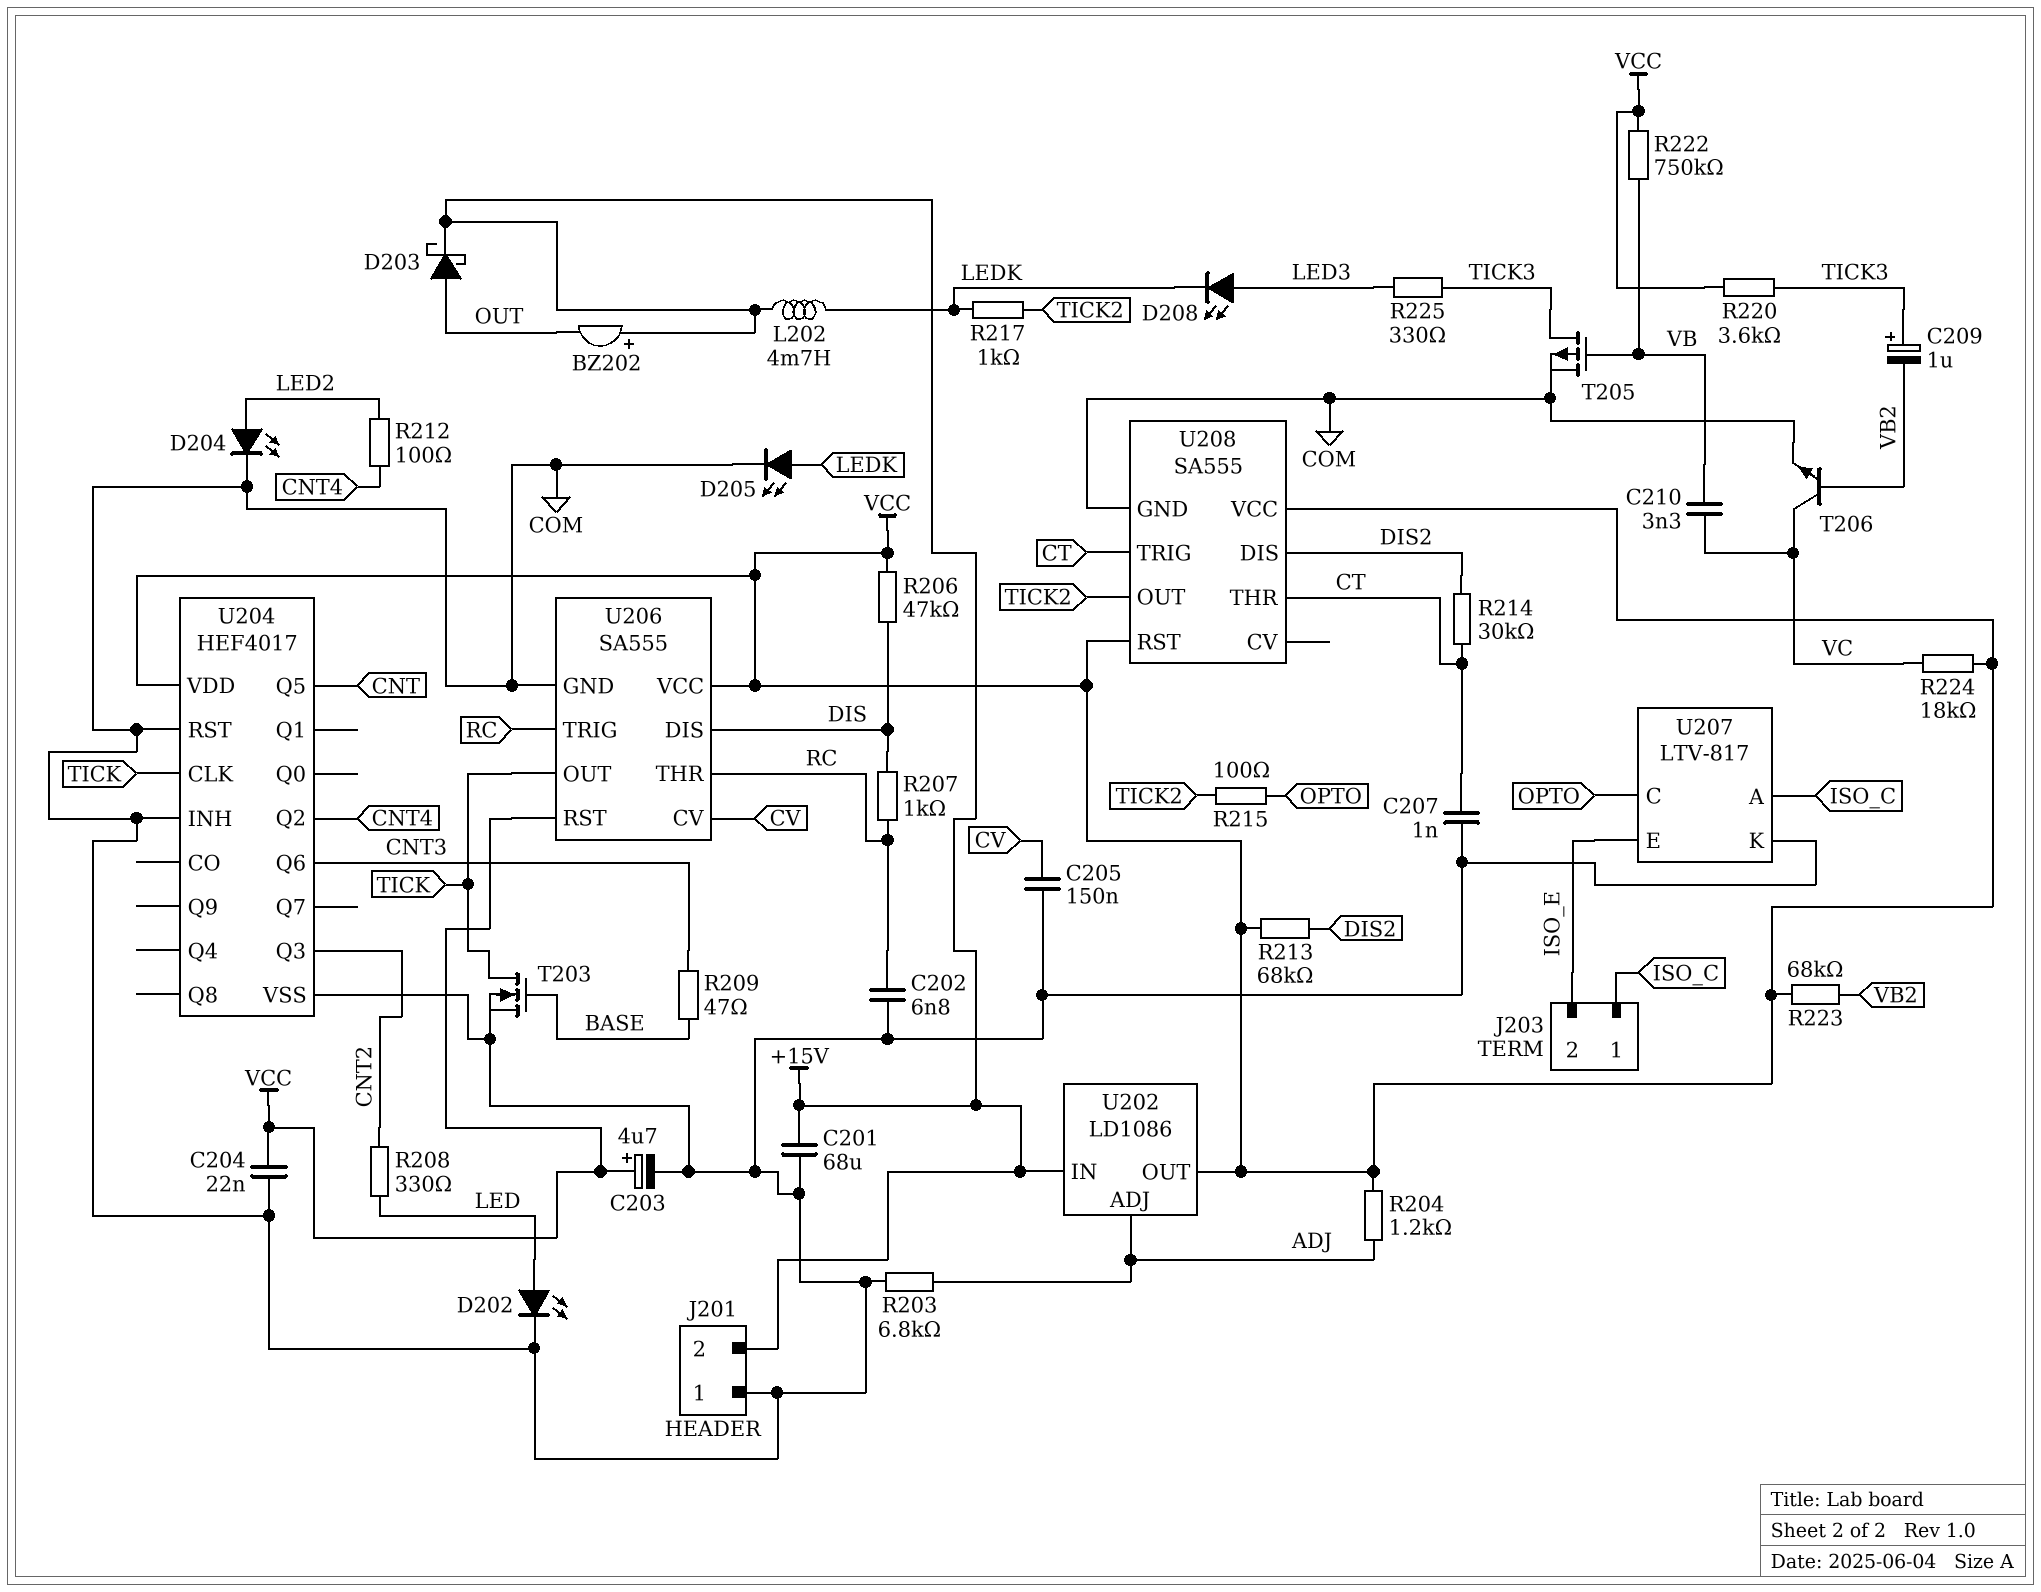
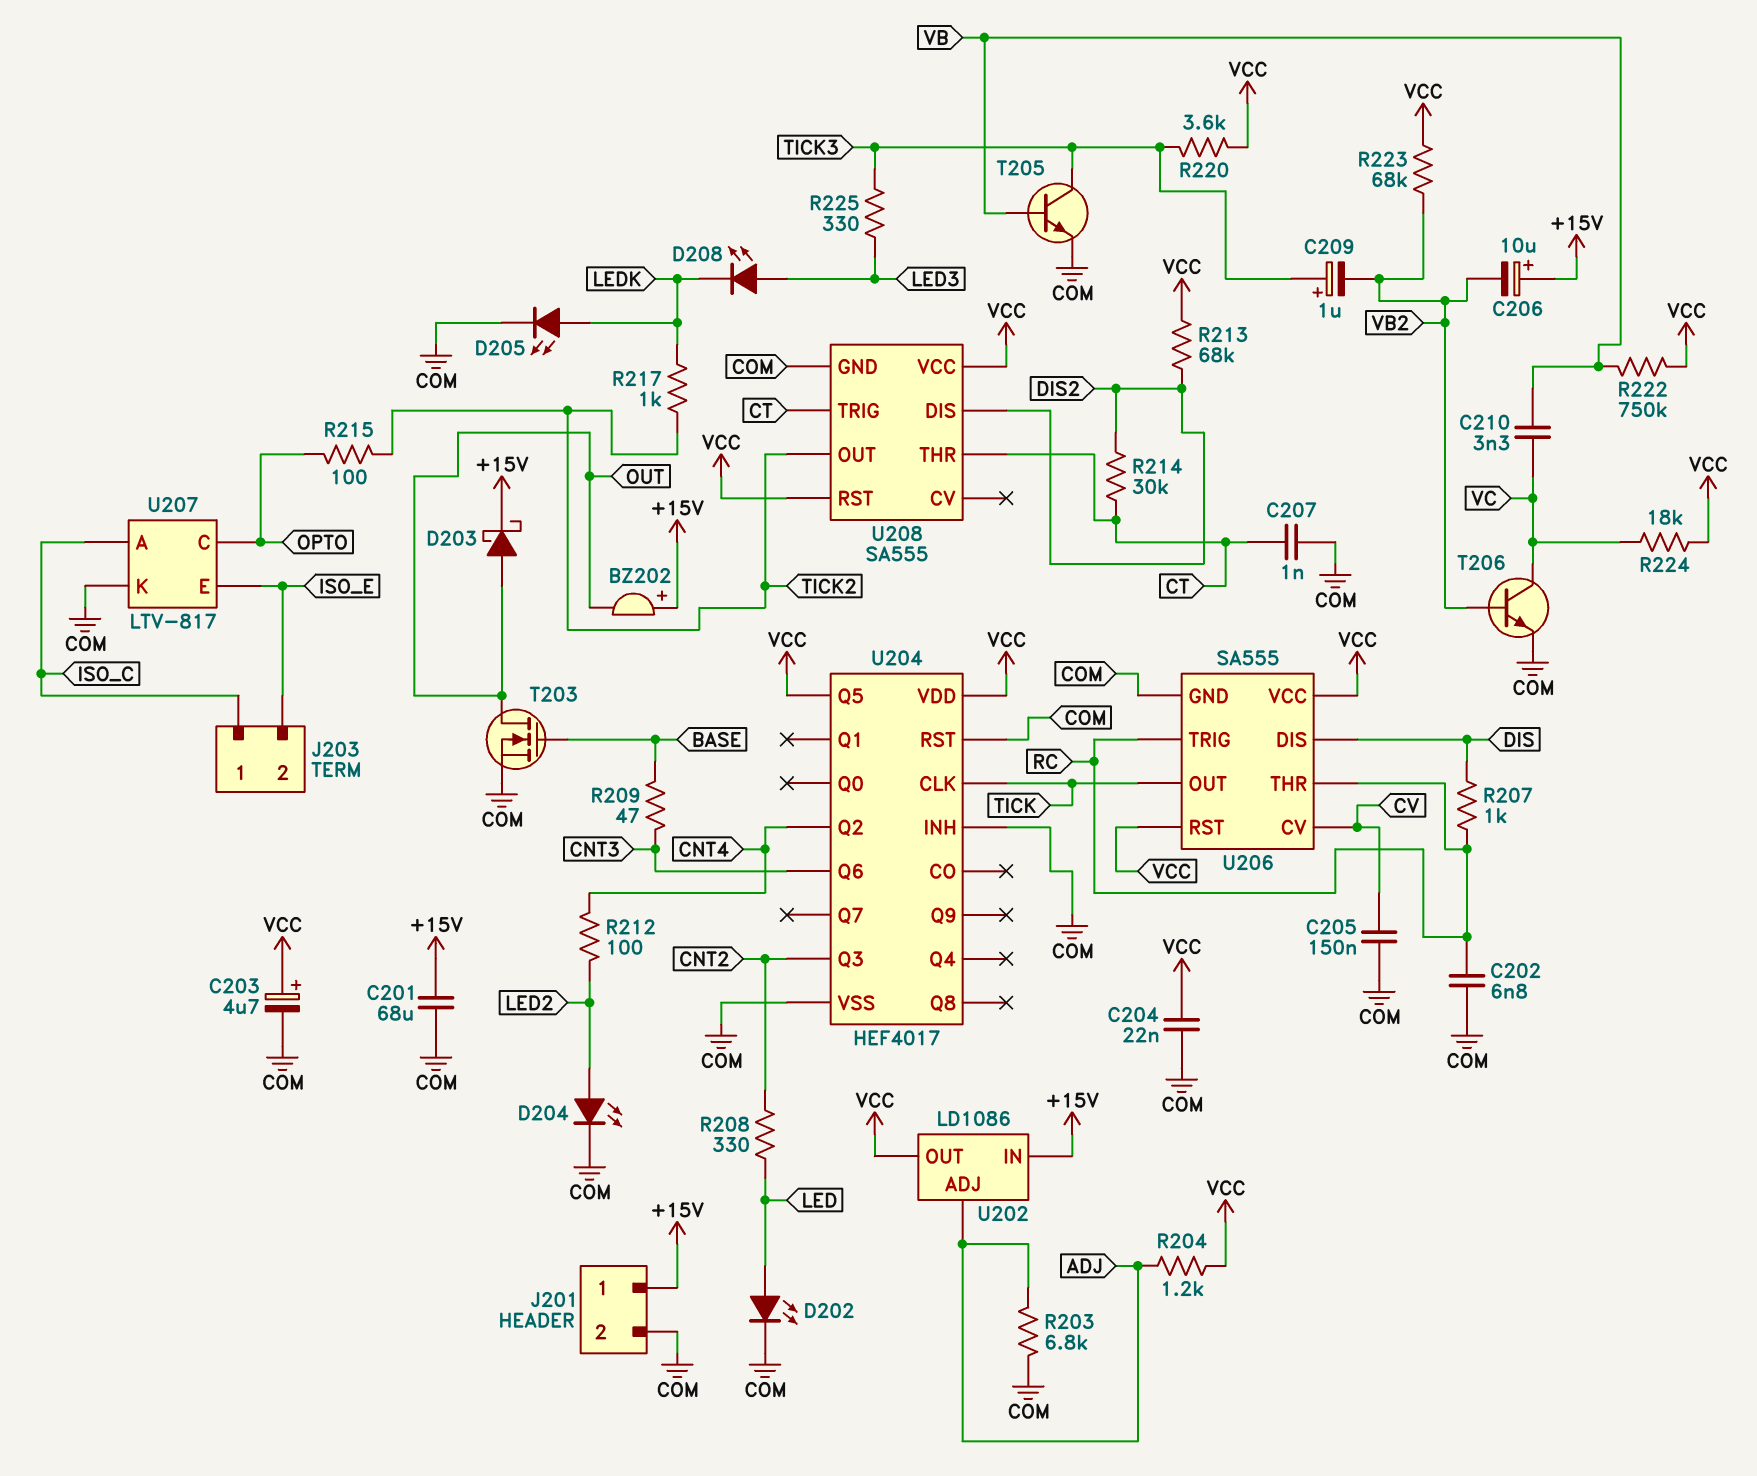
C206: none -> 10uF (plus +15V, minus VB2)
J201 pin 1: COM -> +15V
J201 pin 2: +15V -> COM
L202: 4.7mH (+15V, LEDK) -> none
R206: 47k (DIS, VCC) -> none
T203: NMOS (G BASE, D TICK, S COM) -> NMOS (G BASE, D OUT, S COM)
T205: PMOS (G VB, D TICK3, S COM) -> NPN (B VB, C TICK3, E COM)
U204 pin Q5: CNT -> VCC

